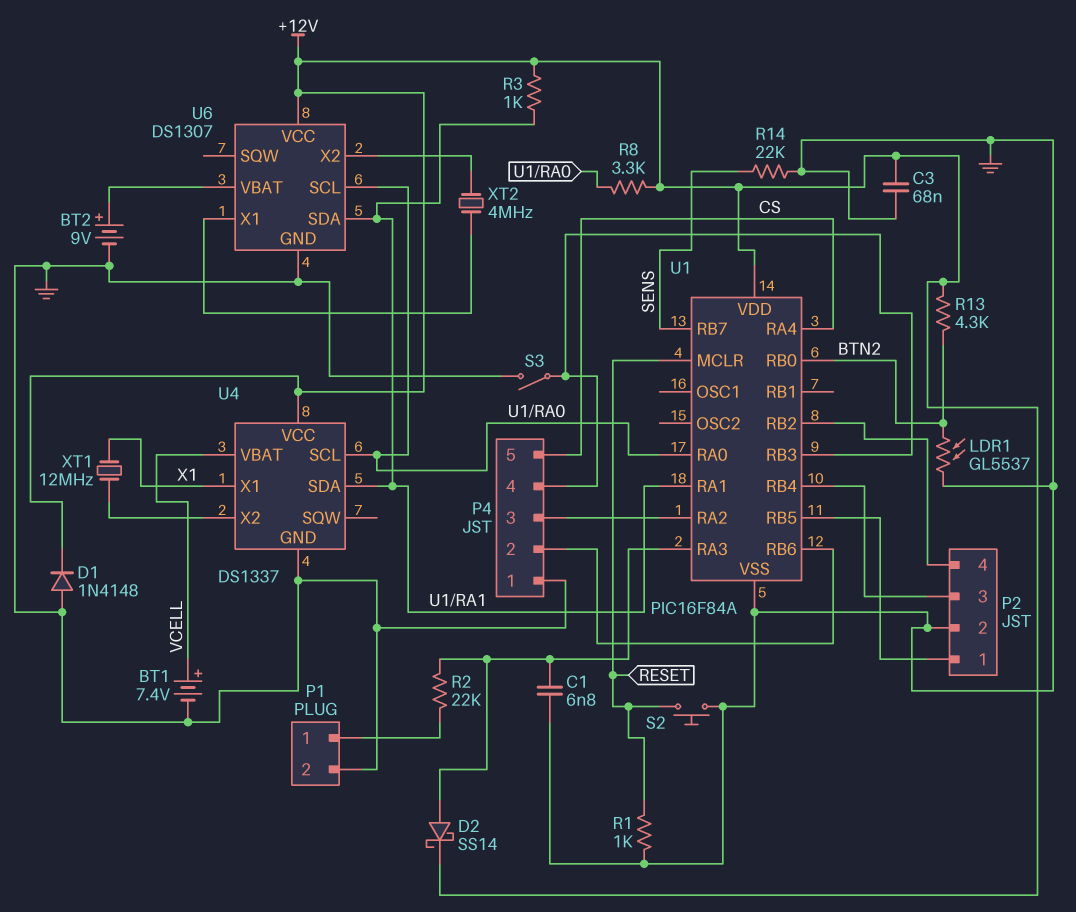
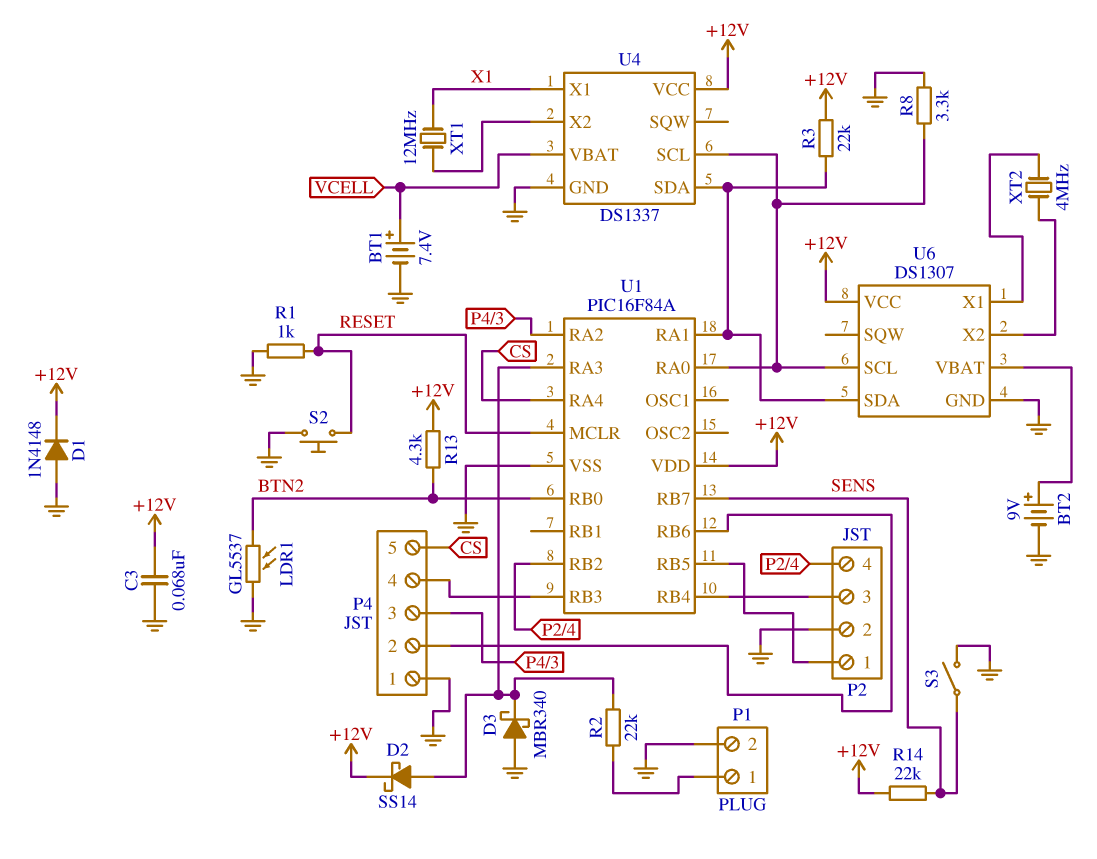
C1: 6.8nF (GND, U1/RA3) -> none
D3: none -> schottky MBR340 (A GND, K U1/RA3)
R3: 1k (+12V, U1/RA1) -> 22k (+12V, U1/RA1)
R8: 3.3k (+12V, U1/RA0) -> 3.3k (GND, U1/RA0)
R14: 22k (GND, SENS) -> 22k (+12V, SENS)
S3: switch (GND, P4/4) -> switch (GND, SENS)

